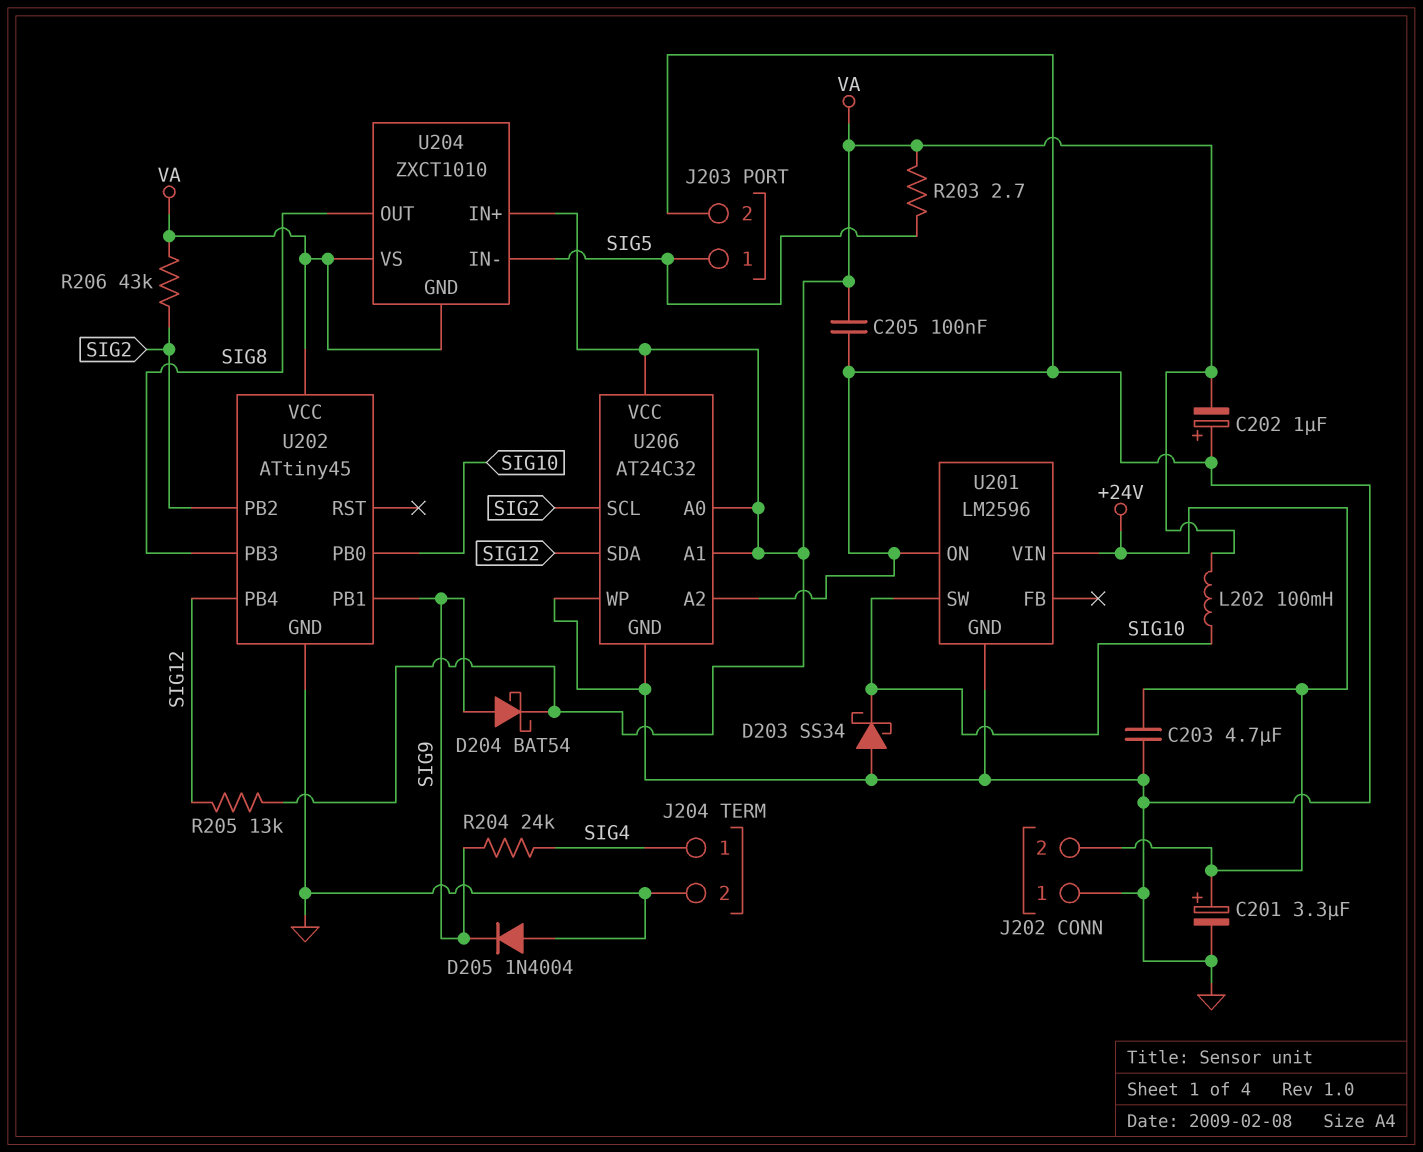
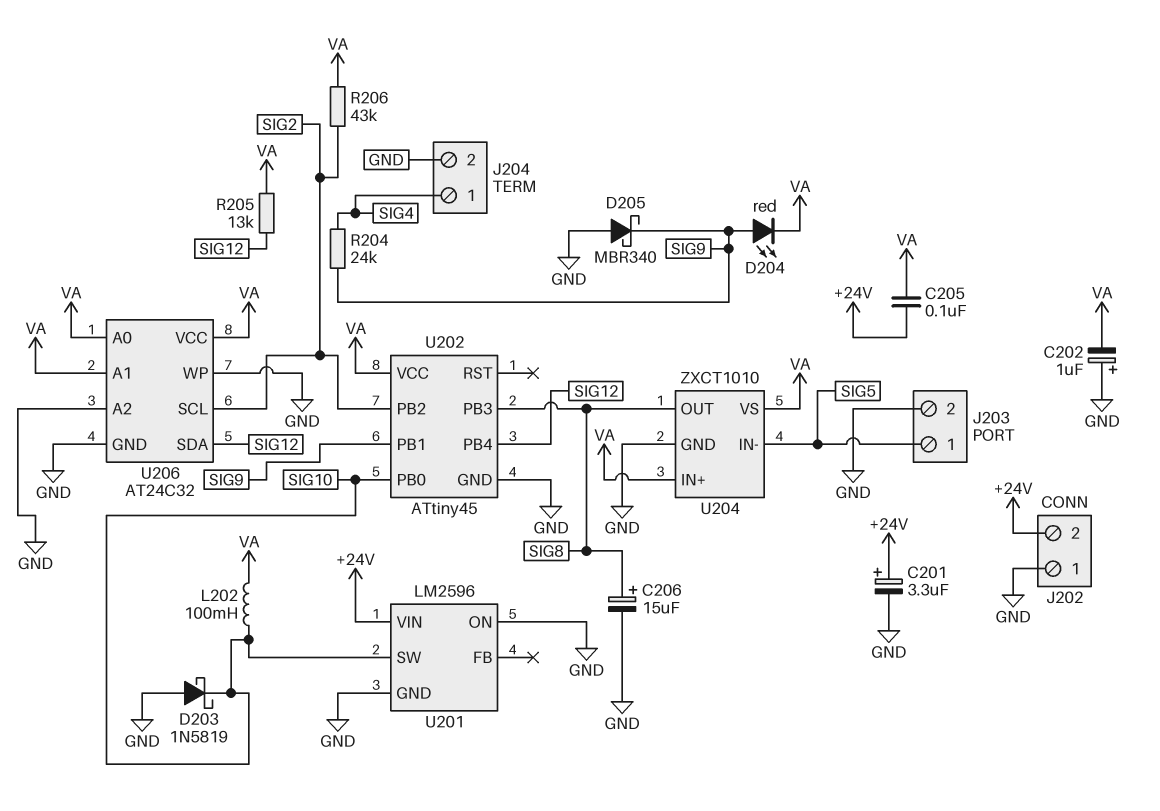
C203: 4.7uF (+24V, GND) -> none
C205: 100nF (GND, VA) -> 100nF (+24V, VA)
C206: none -> 15uF (plus SIG8, minus GND)
D203: schottky SS34 (A GND, K SIG10) -> schottky 1N5819 (A GND, K SIG10)
D204: schottky BAT54 (A SIG9, K VA) -> LED red (A SIG9, K VA)
D205: diode 1N4004 (A GND, K SIG9) -> schottky MBR340 (A GND, K SIG9)
R203: 2.7 (SIG5, VA) -> none
U204 pin GND: VA -> GND

